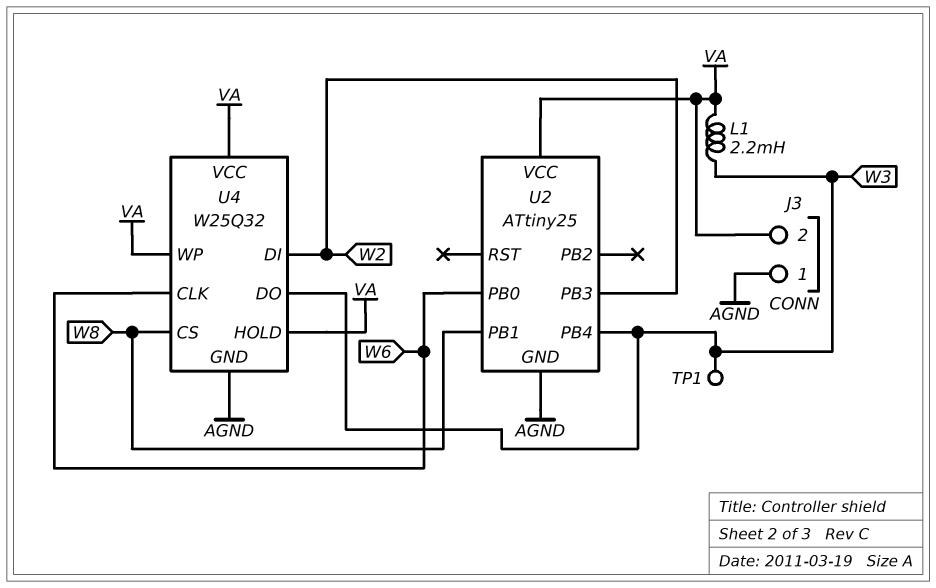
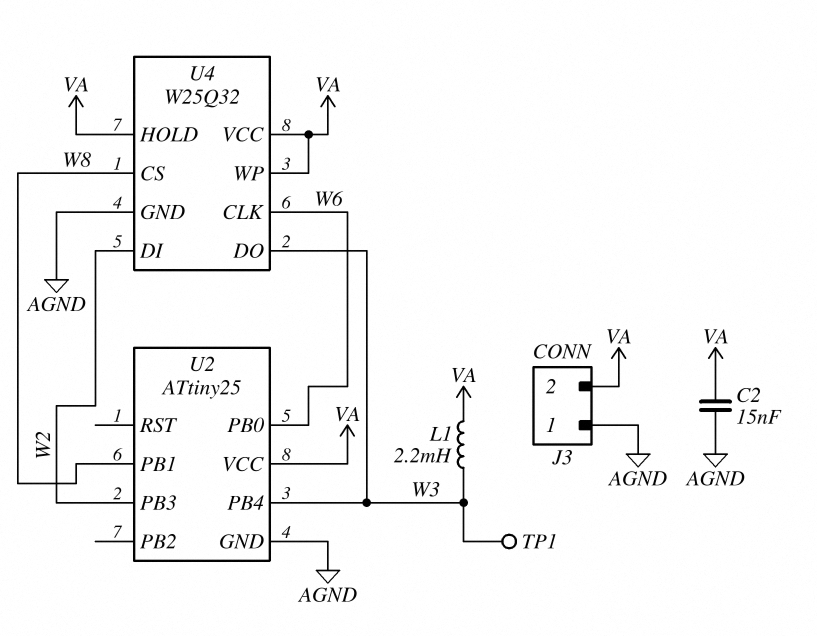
C2: none -> 15nF (AGND, VA)

